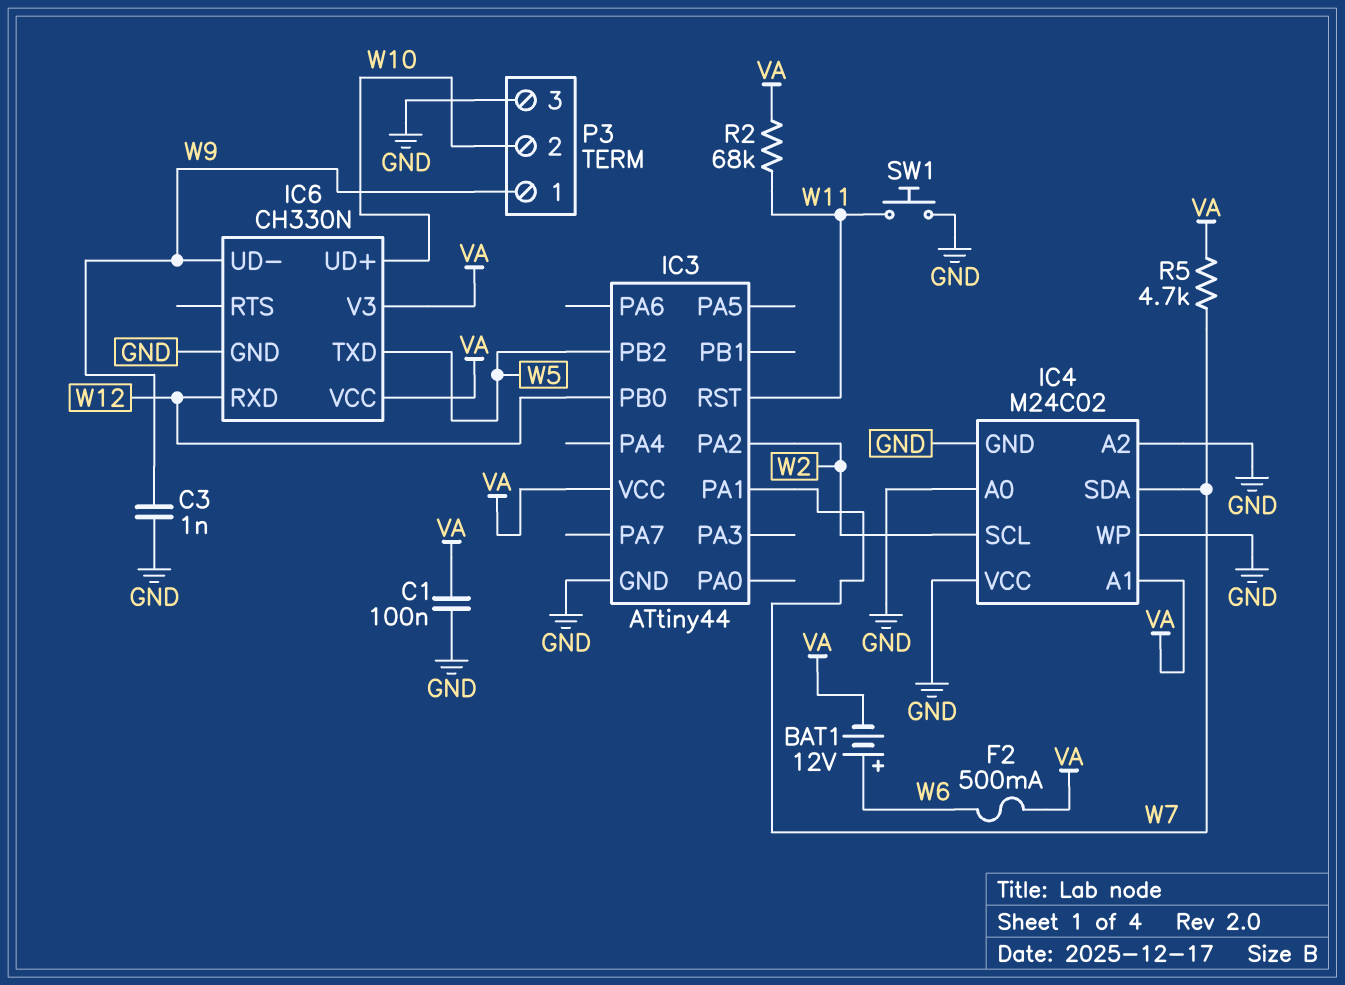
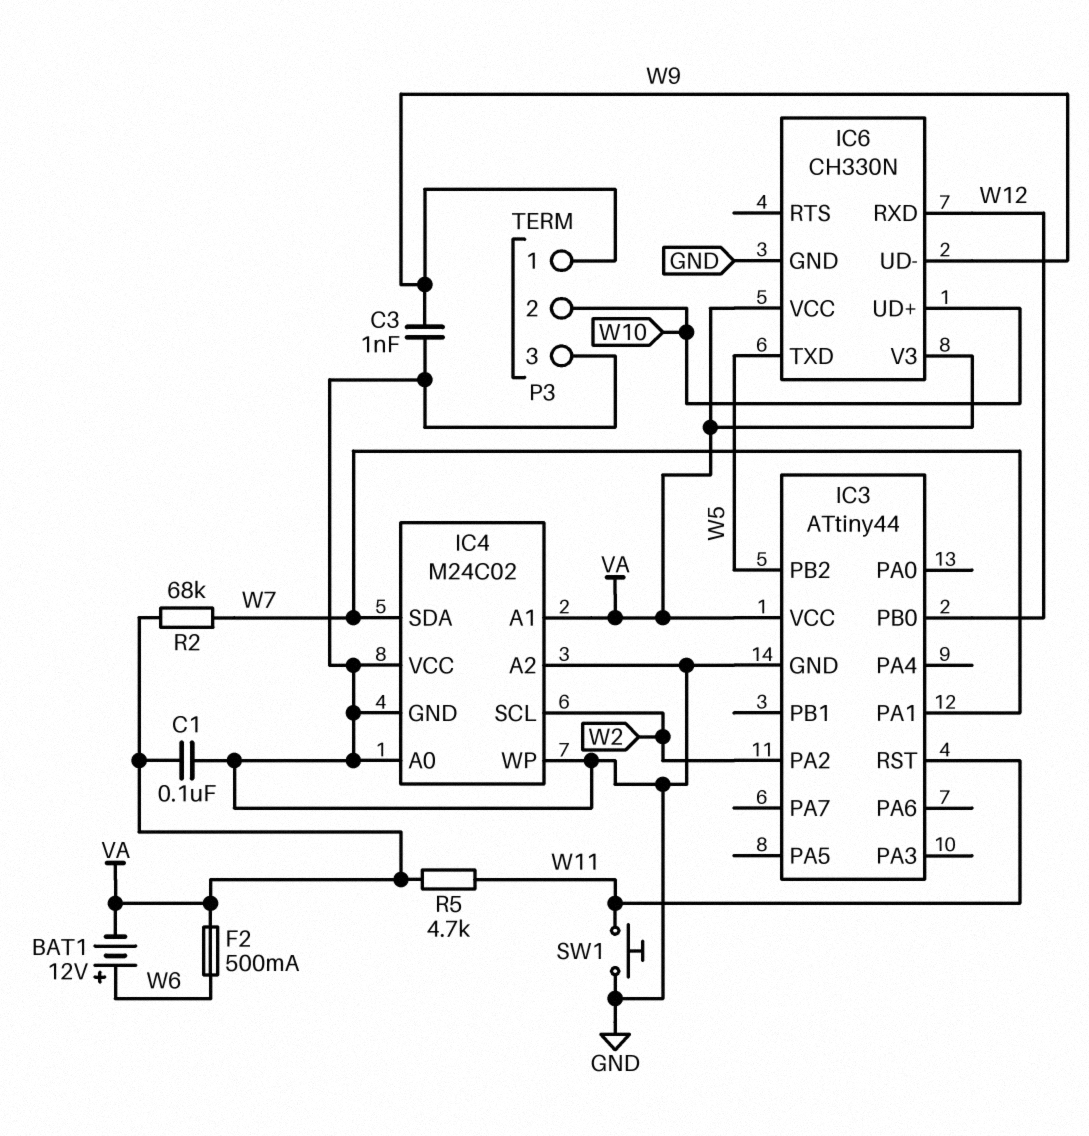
R2: 68k (VA, W11) -> 68k (VA, W7)
R5: 4.7k (VA, W7) -> 4.7k (VA, W11)

